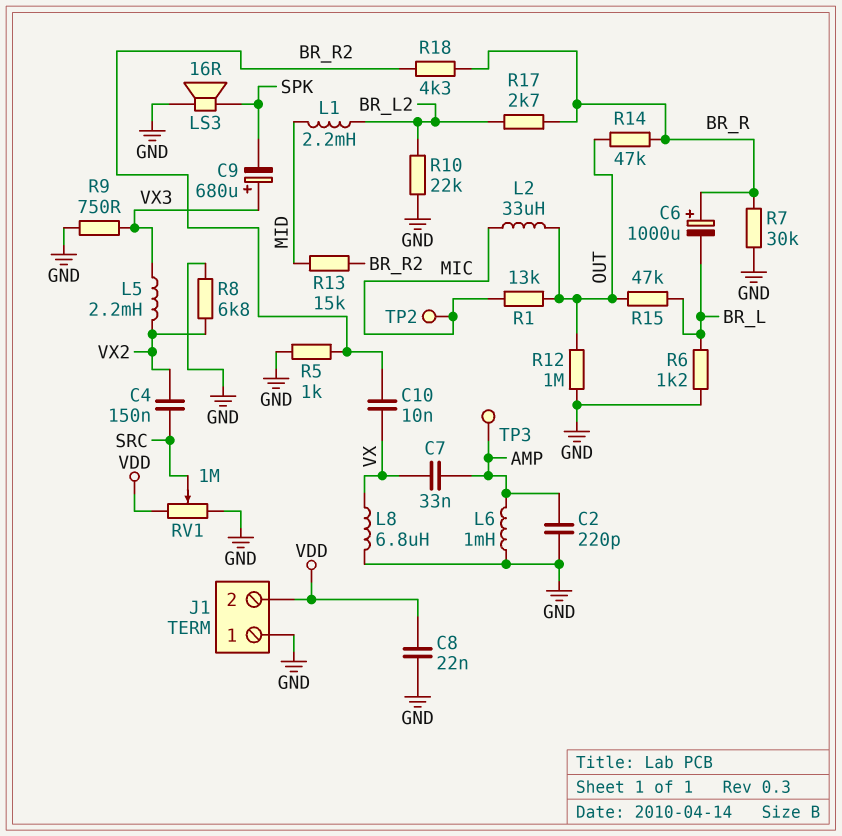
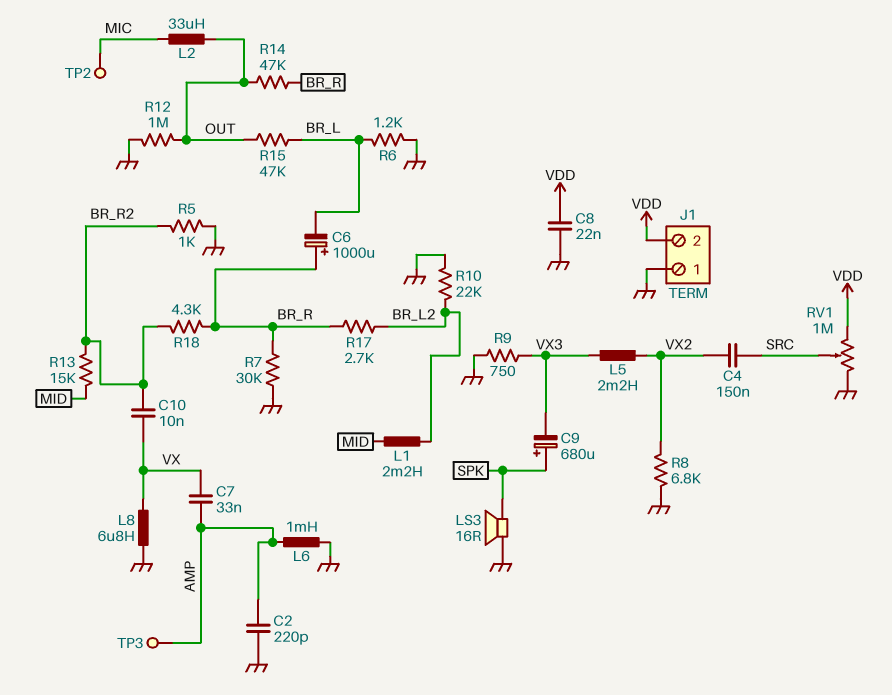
C9: 680uF (plus VX3, minus SPK) -> 680uF (plus SPK, minus VX3)
R1: 13k (MIC, OUT) -> none

